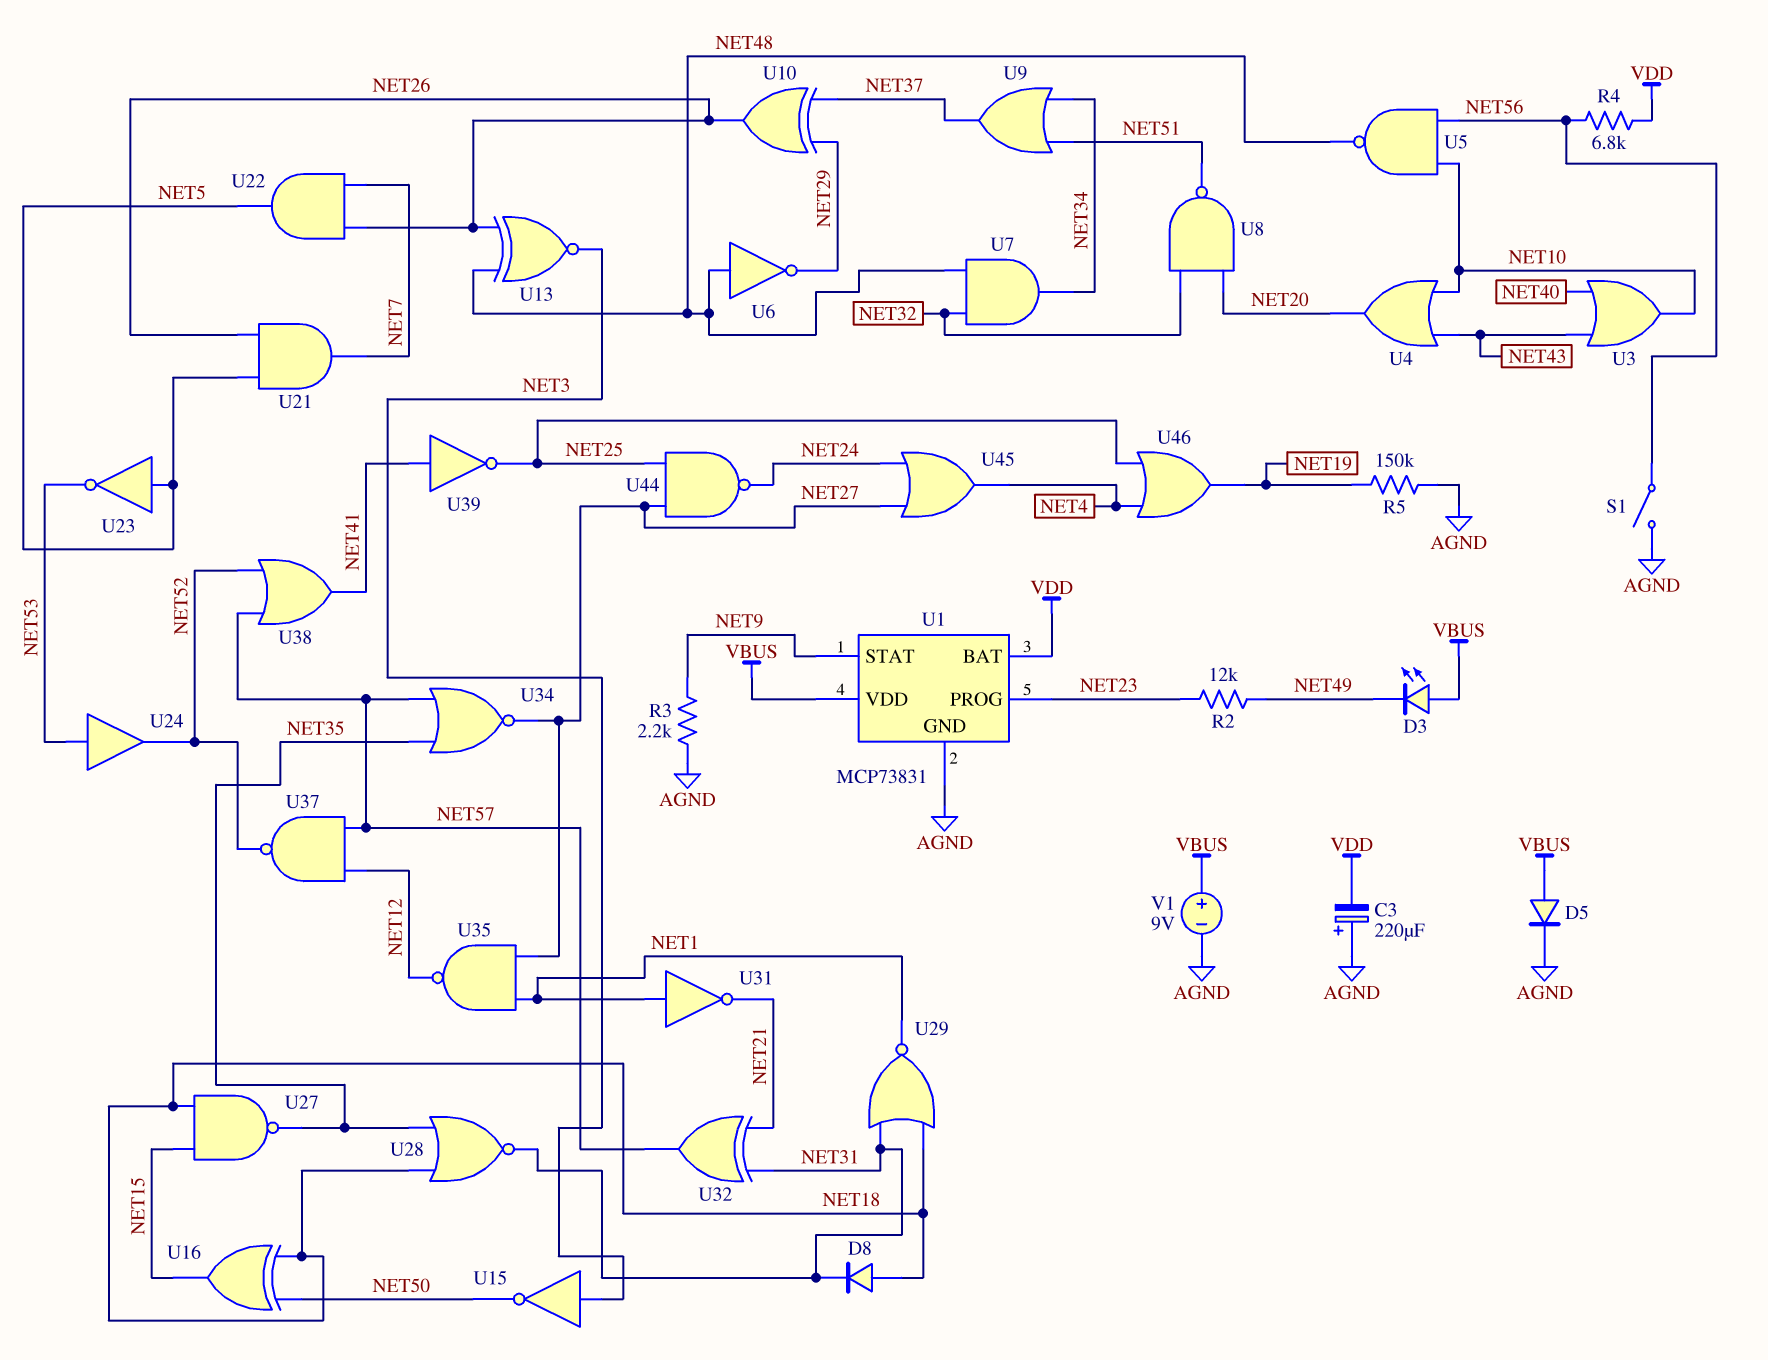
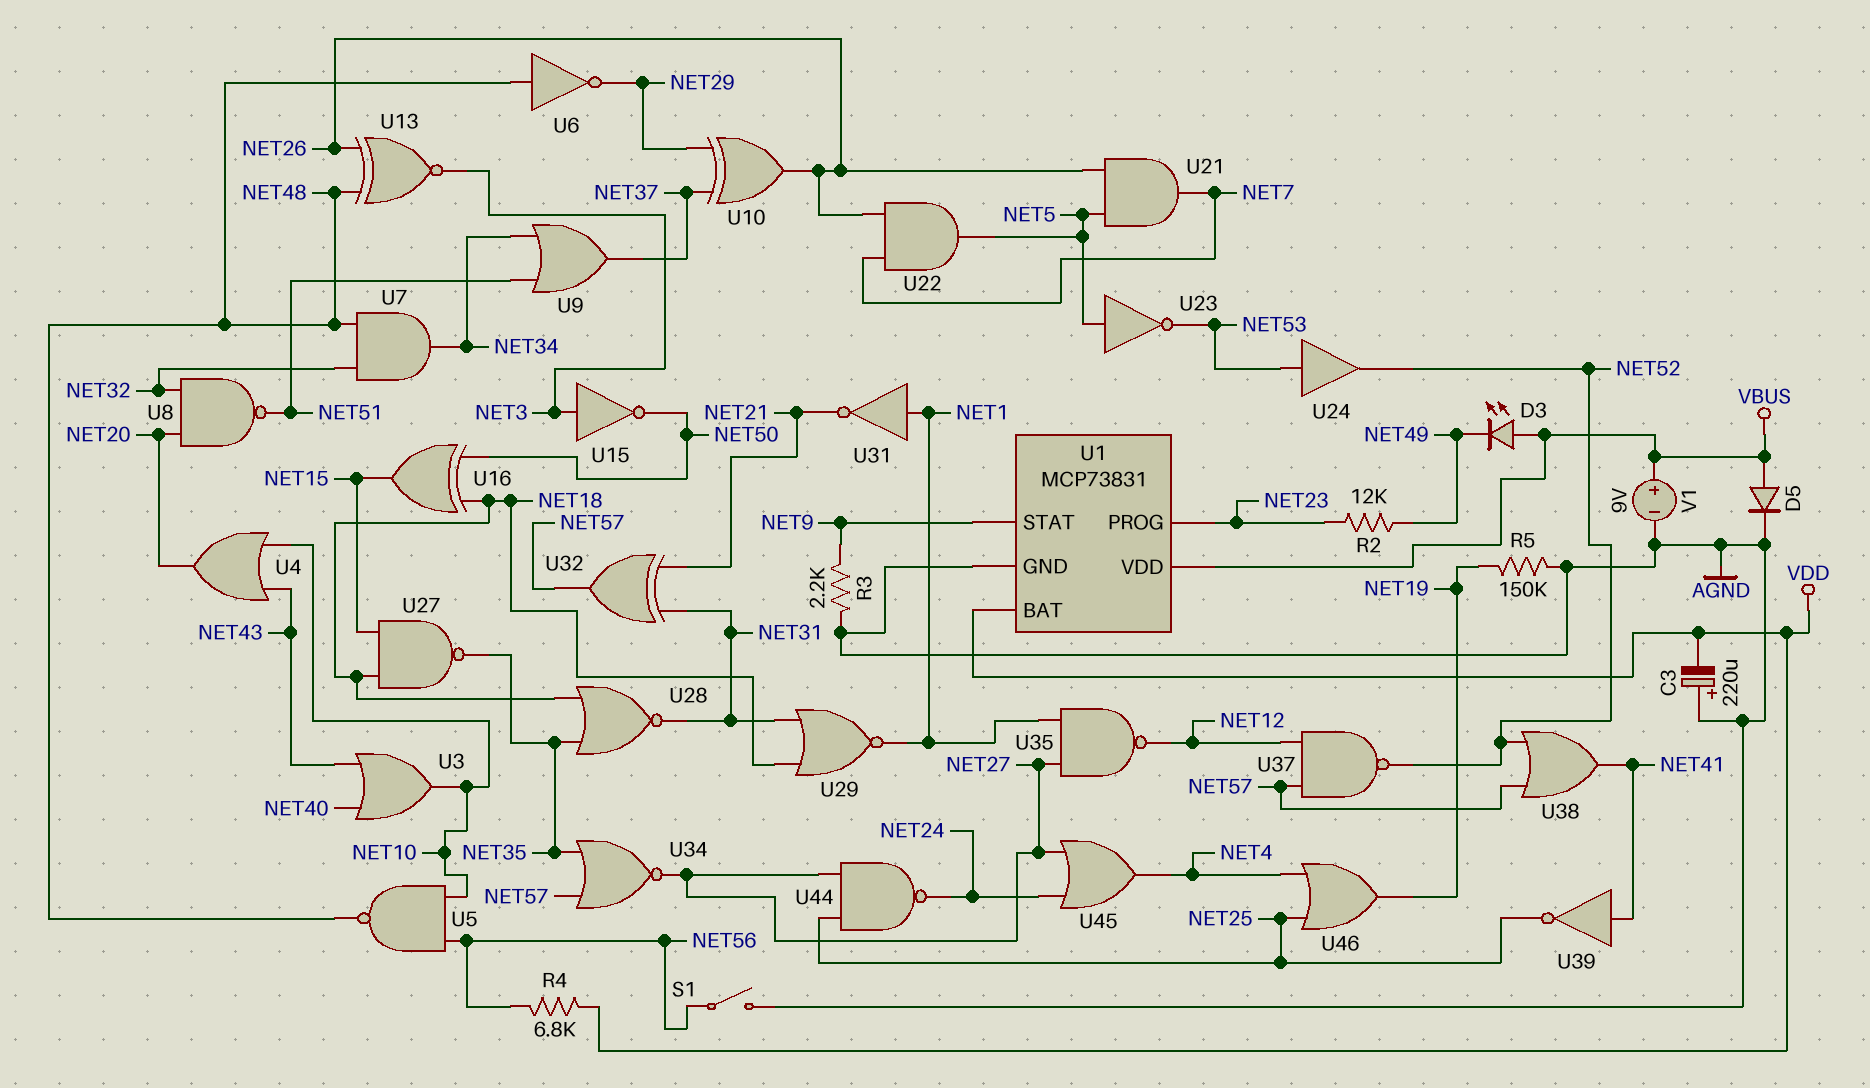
D8: diode (A NET18, K NET31) -> none

